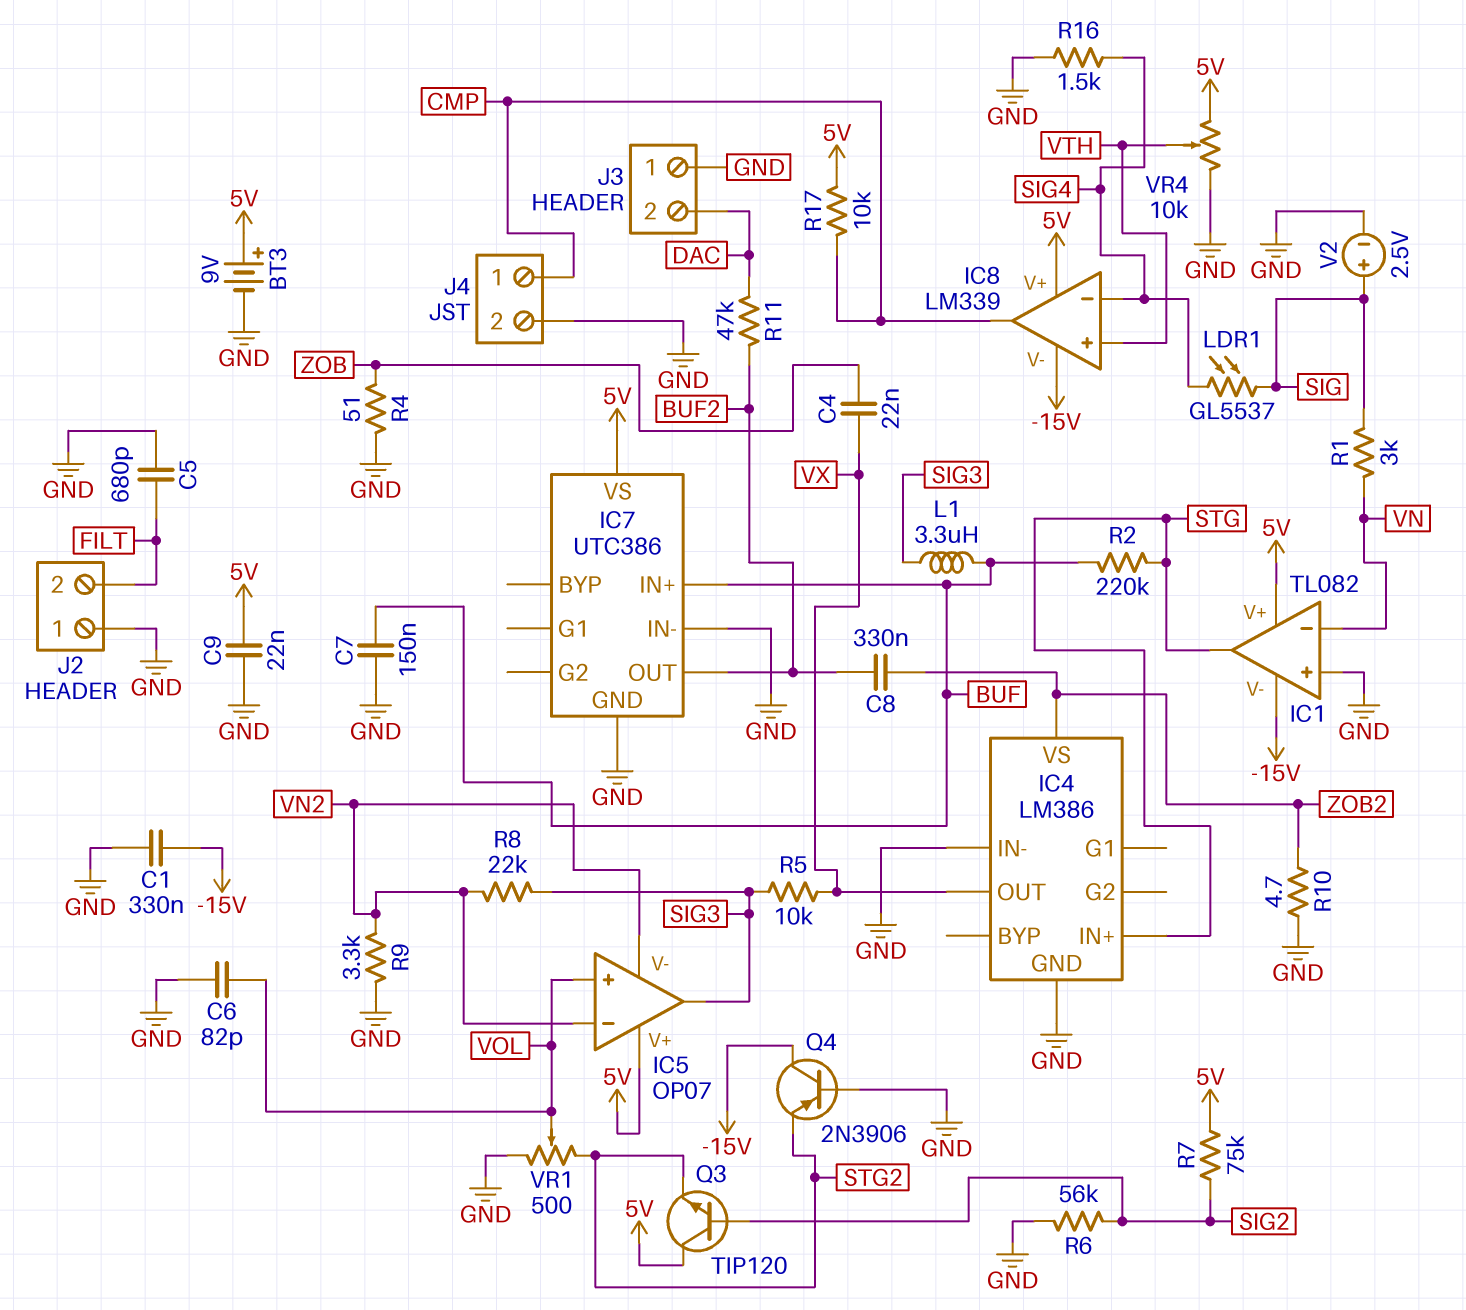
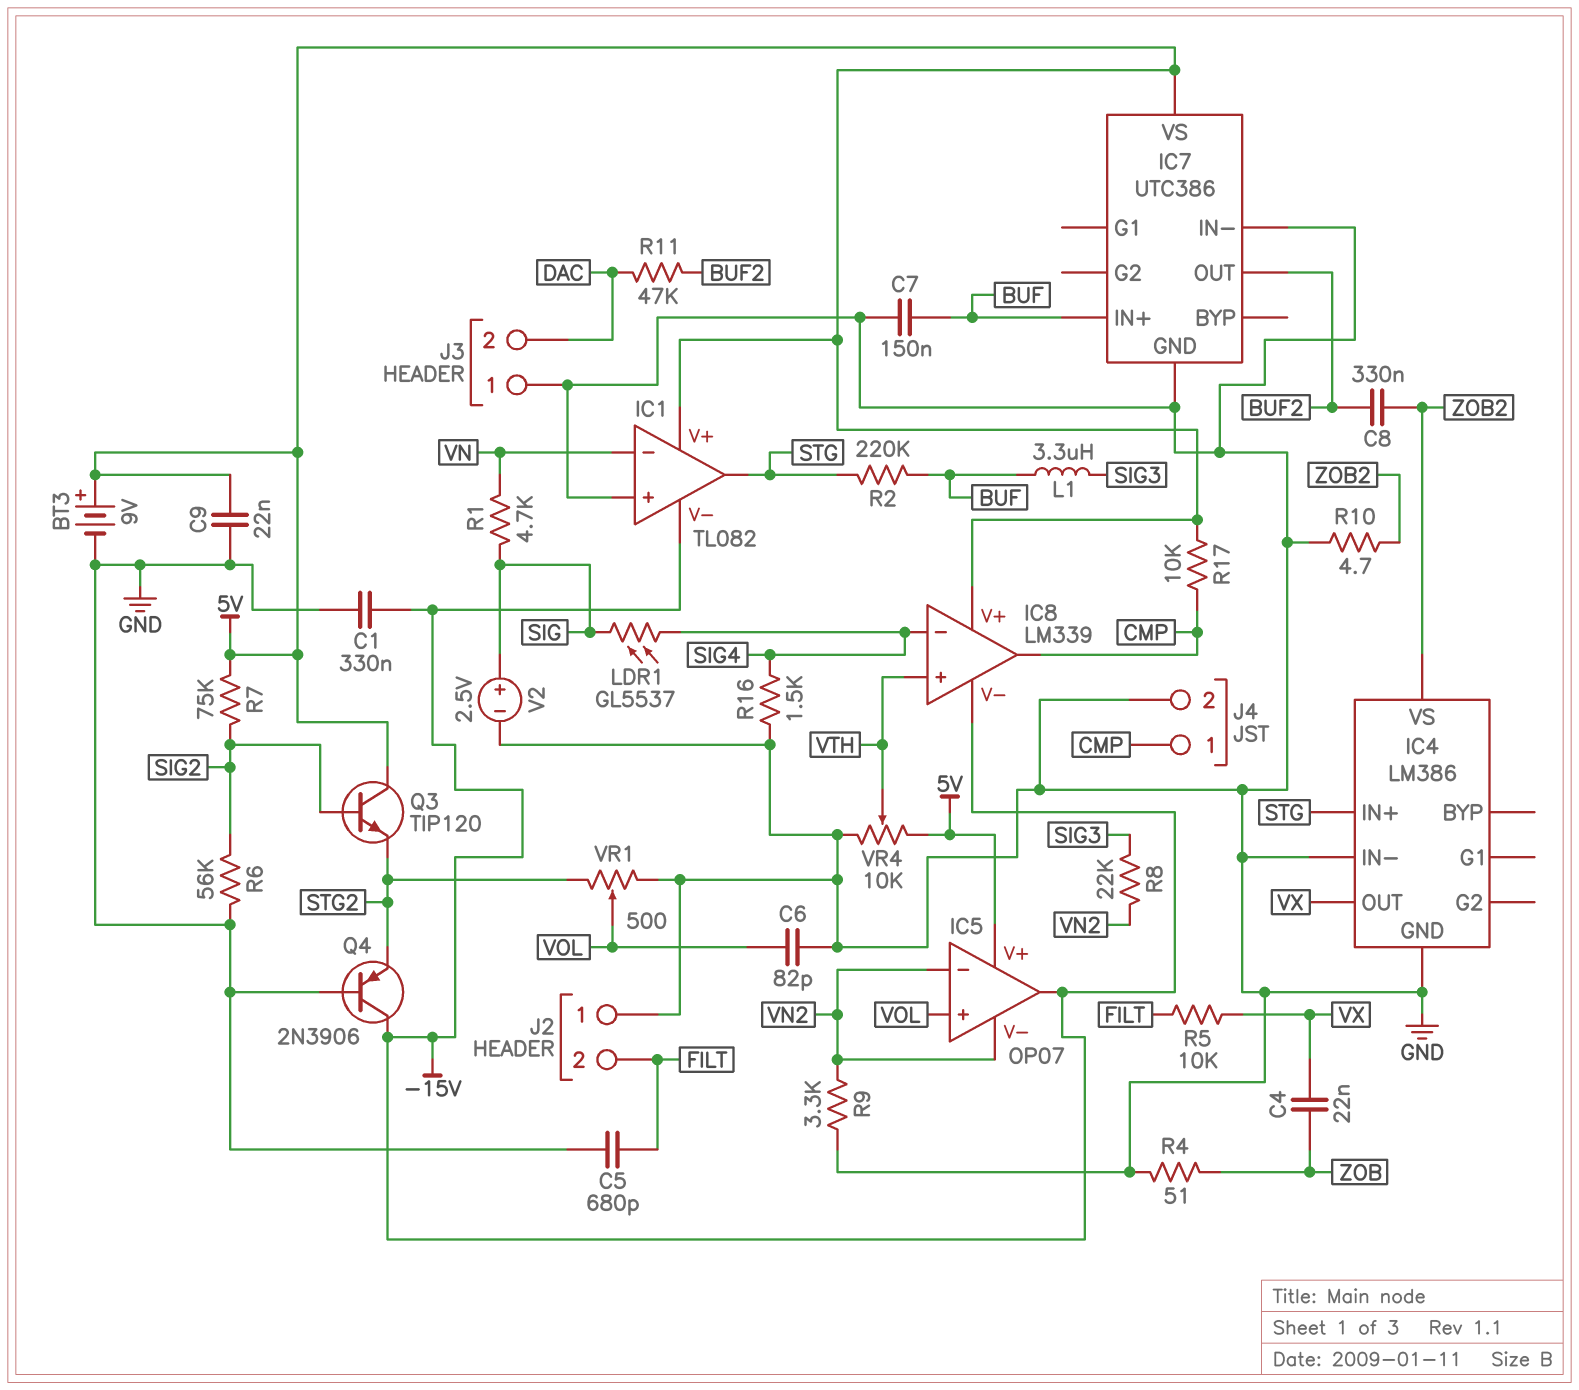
IC5 pin out: SIG3 -> -15V
R1: 3k (SIG, VN) -> 4.7k (SIG, VN)
R5: 10k (SIG3, VX) -> 10k (FILT, VX)

